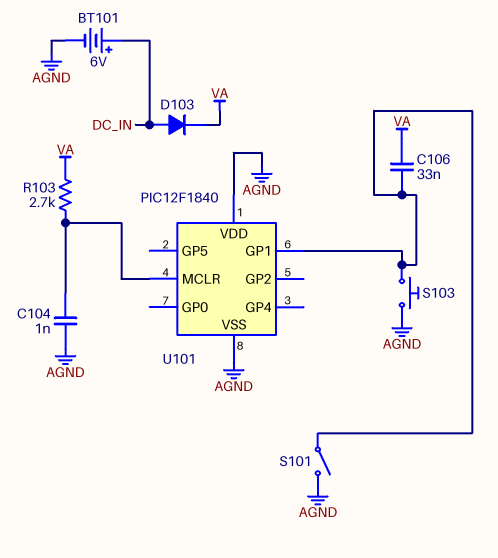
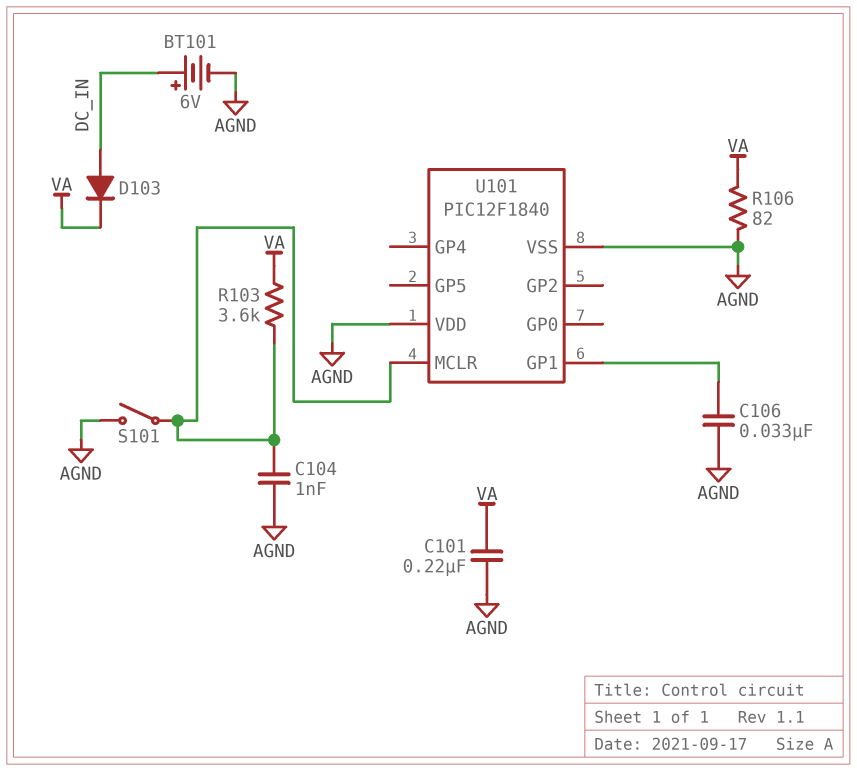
C101: none -> 220nF (AGND, VA)
C106: 33nF (U101/GP1, VA) -> 33nF (AGND, U101/GP1)
R103: 2.7k (U101/MCLR, VA) -> 3.6k (U101/MCLR, VA)
R106: none -> 82 (AGND, VA)
S101: switch (AGND, U101/GP1) -> switch (AGND, U101/MCLR)
S103: button (AGND, U101/GP1) -> none

